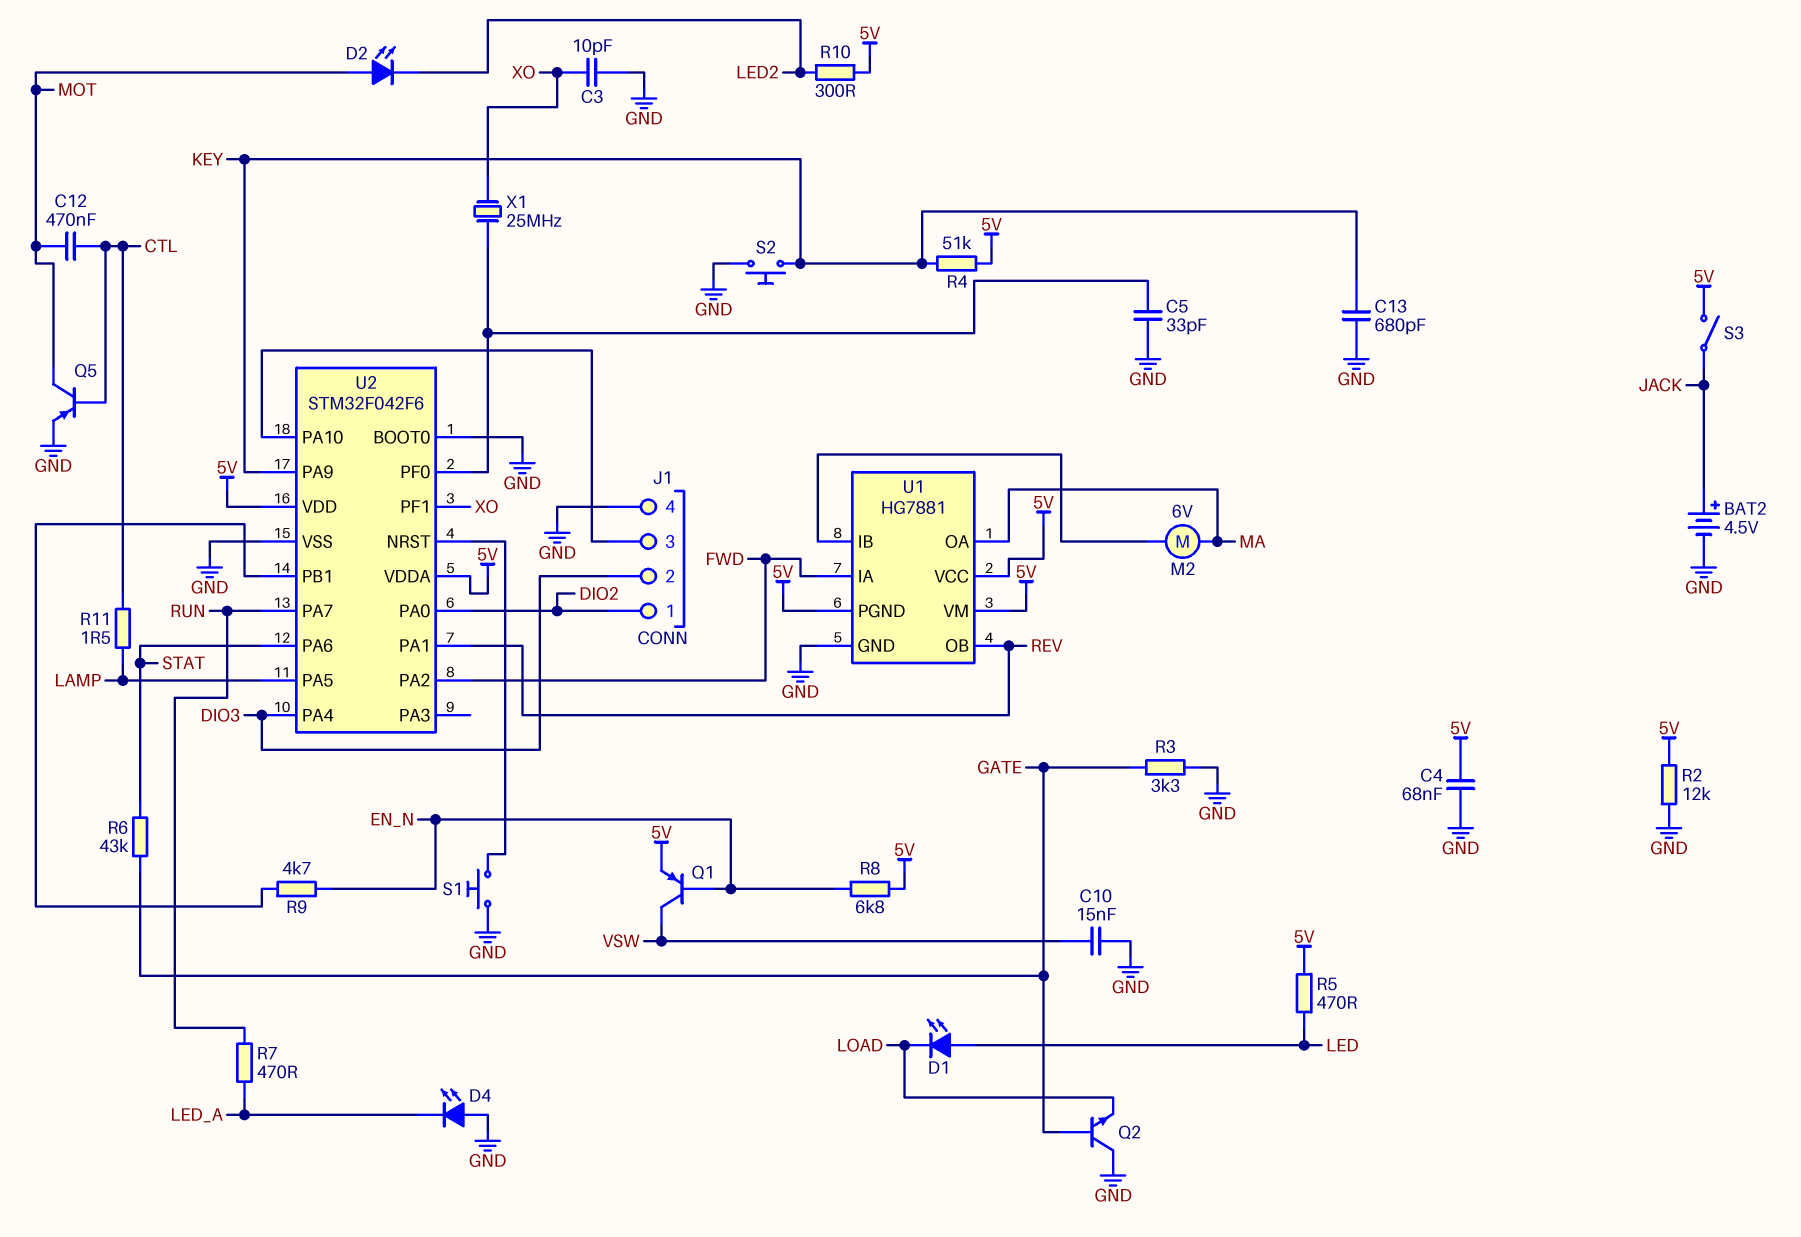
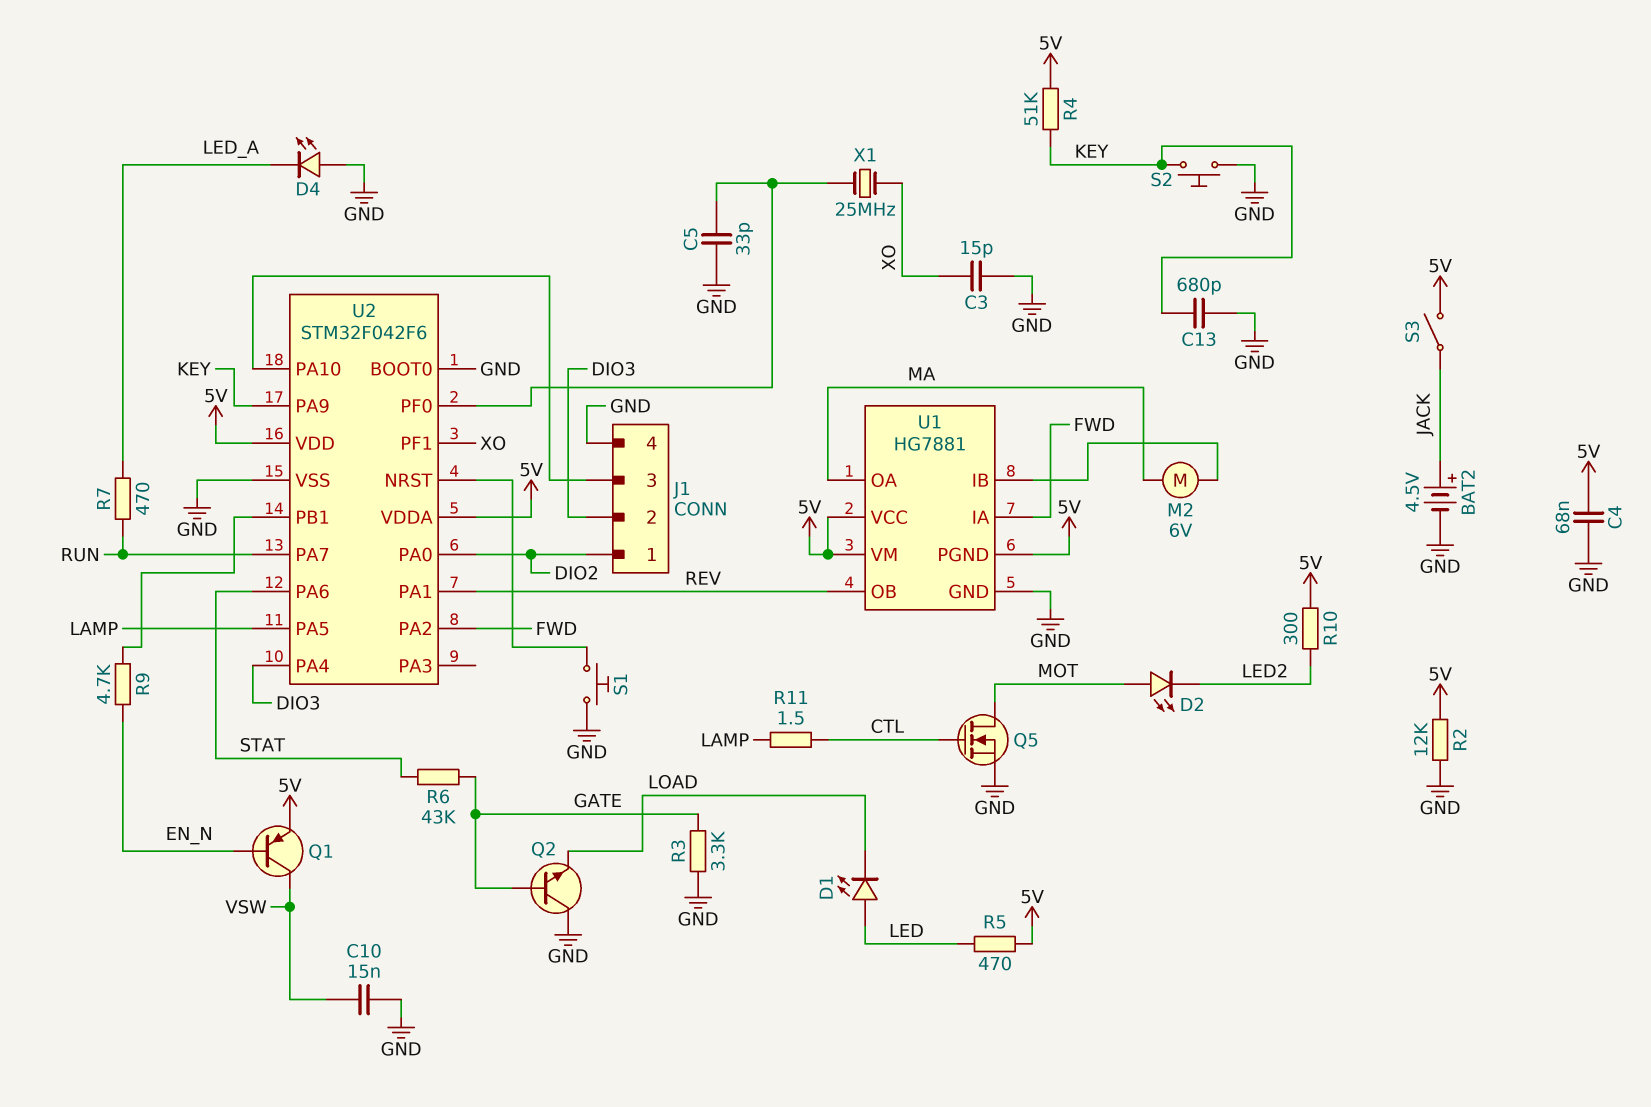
C3: 10pF (GND, XO) -> 15pF (GND, XO)
C12: 470nF (CTL, MOT) -> none
Q5: PNP (B CTL, C MOT, E GND) -> NMOS (G CTL, D MOT, S GND)
R8: 6.8k (5V, EN_N) -> none

